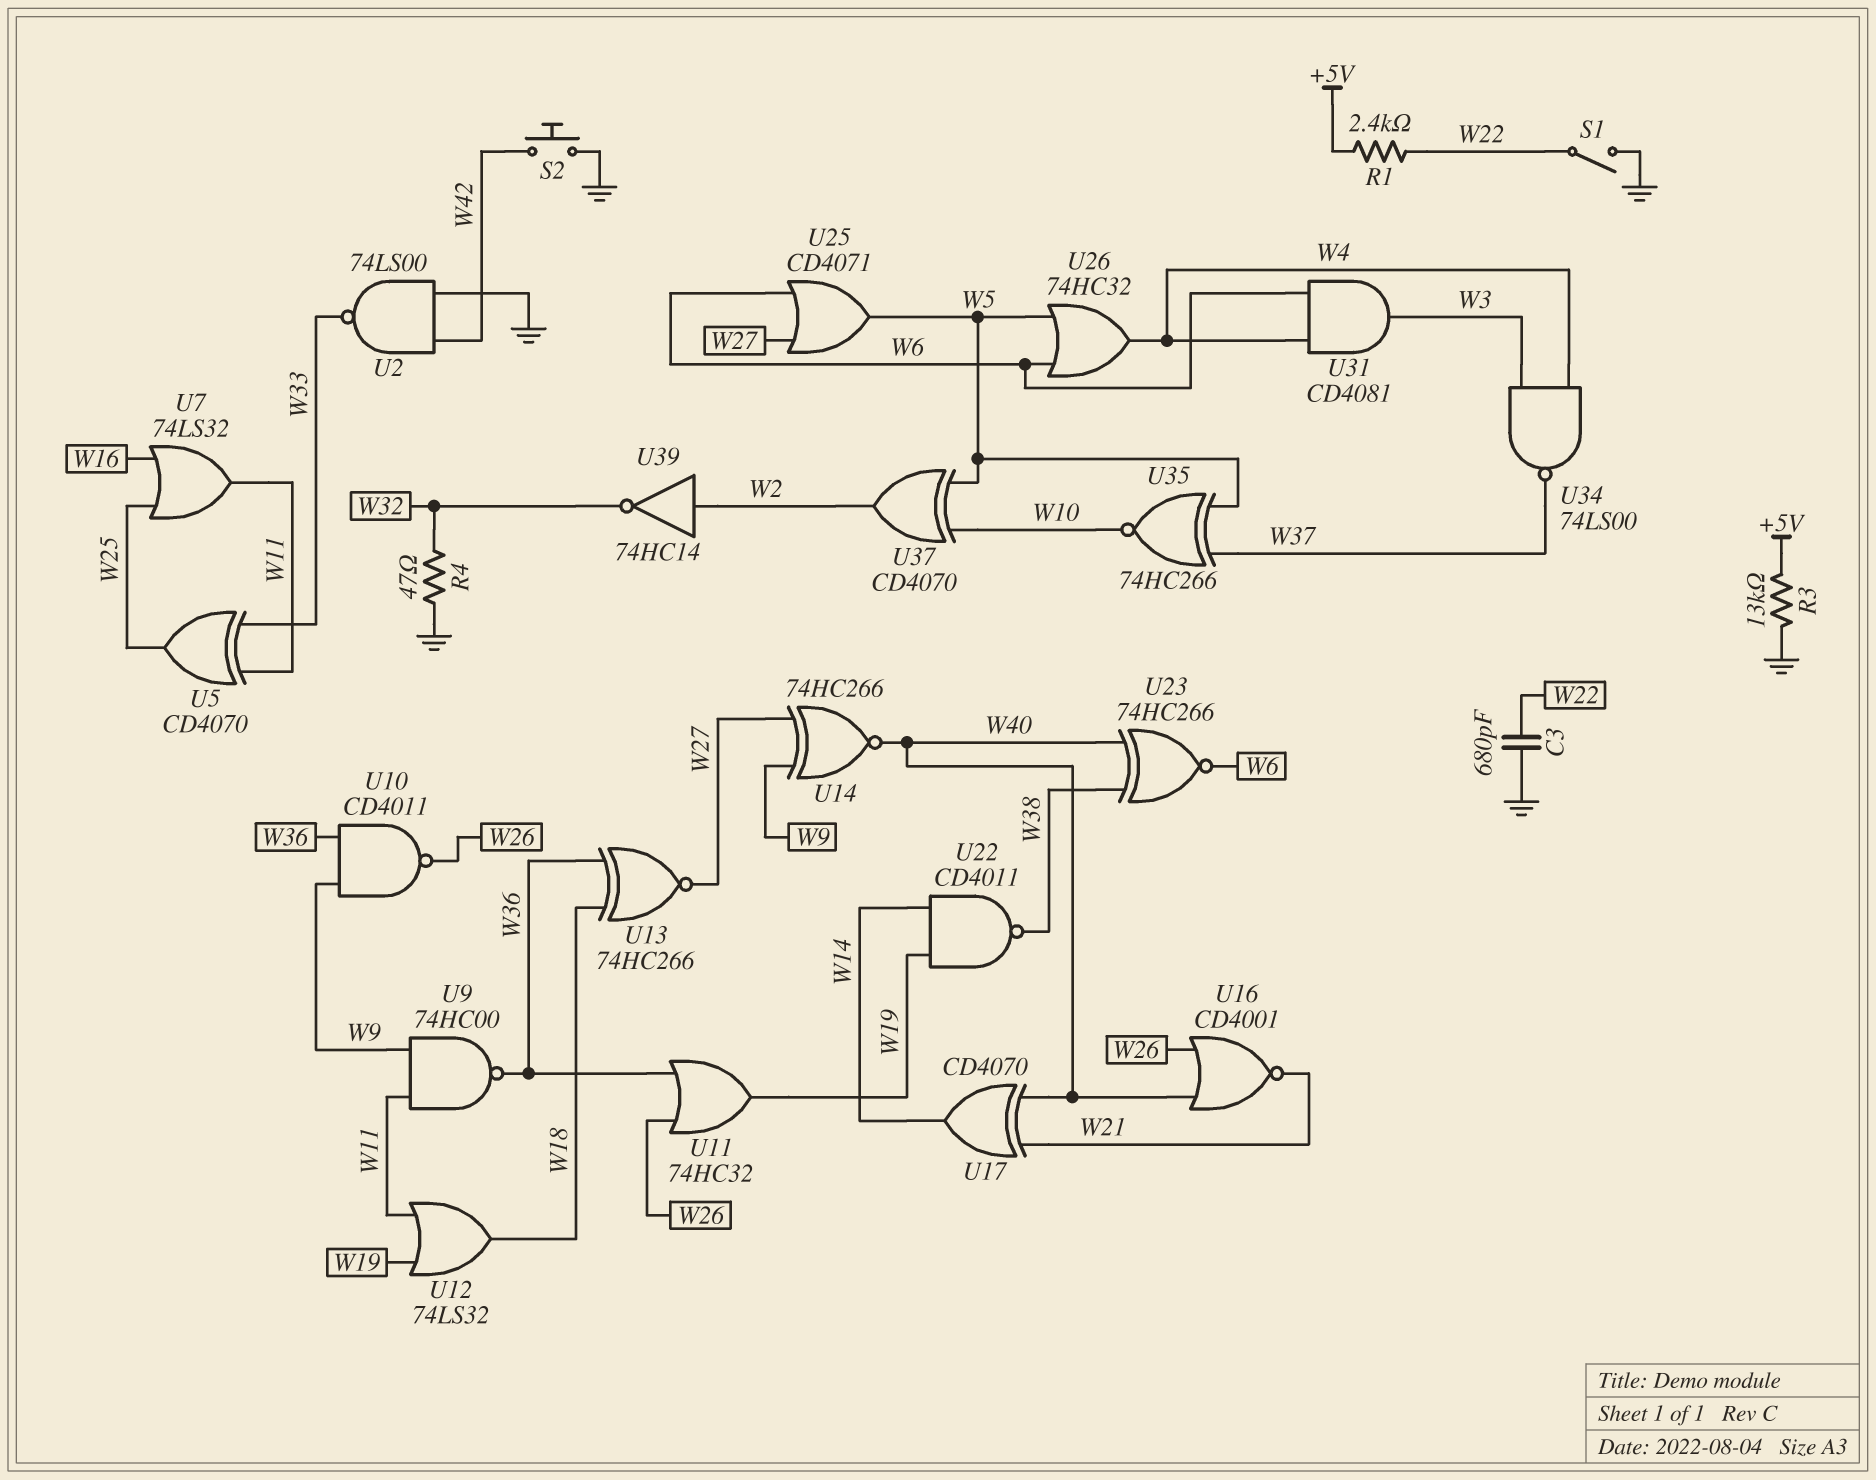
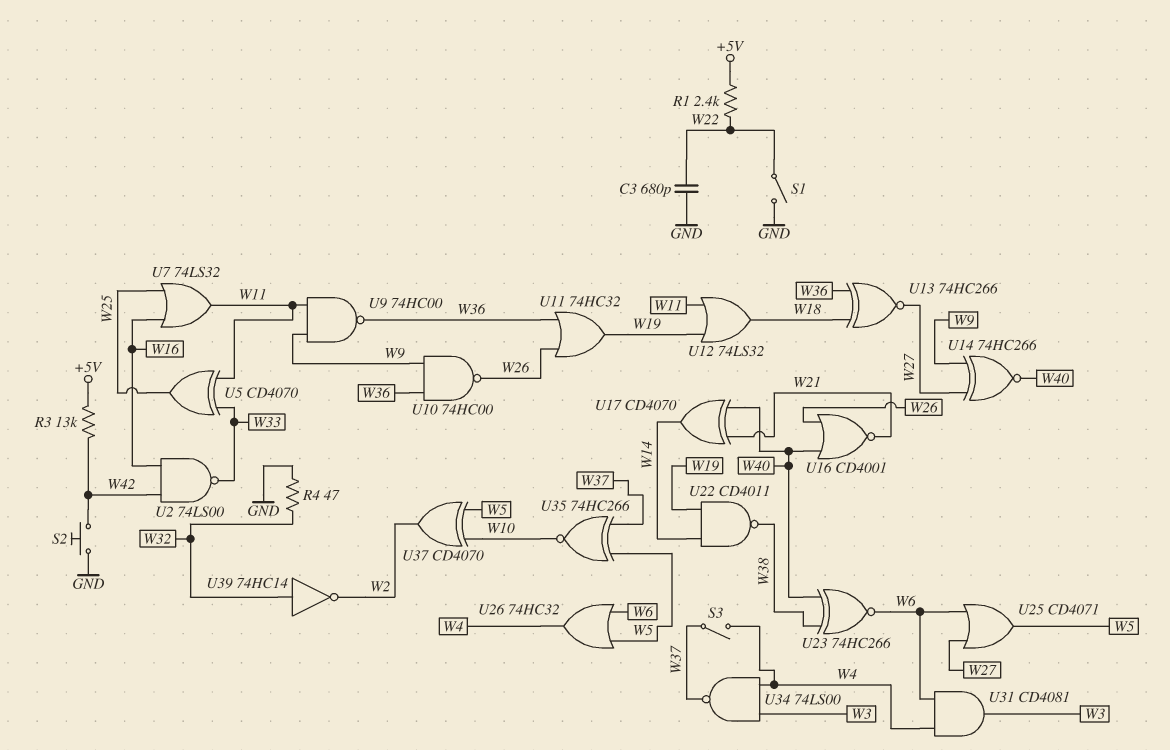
R3: 13k (+5V, GND) -> 13k (+5V, W42)
S3: none -> switch (W4, W37)
U2: NAND 74LS00 (in GND, in W42, out W33) -> NAND 74LS00 (in W16, in W42, out W33)
U10: NAND CD4011 (in W9, in W36, out W26) -> NAND 74HC00 (in W9, in W36, out W26)
U39: NOT 74HC14 (in W2, out W32) -> NOT 74HC14 (in W32, out W2)

